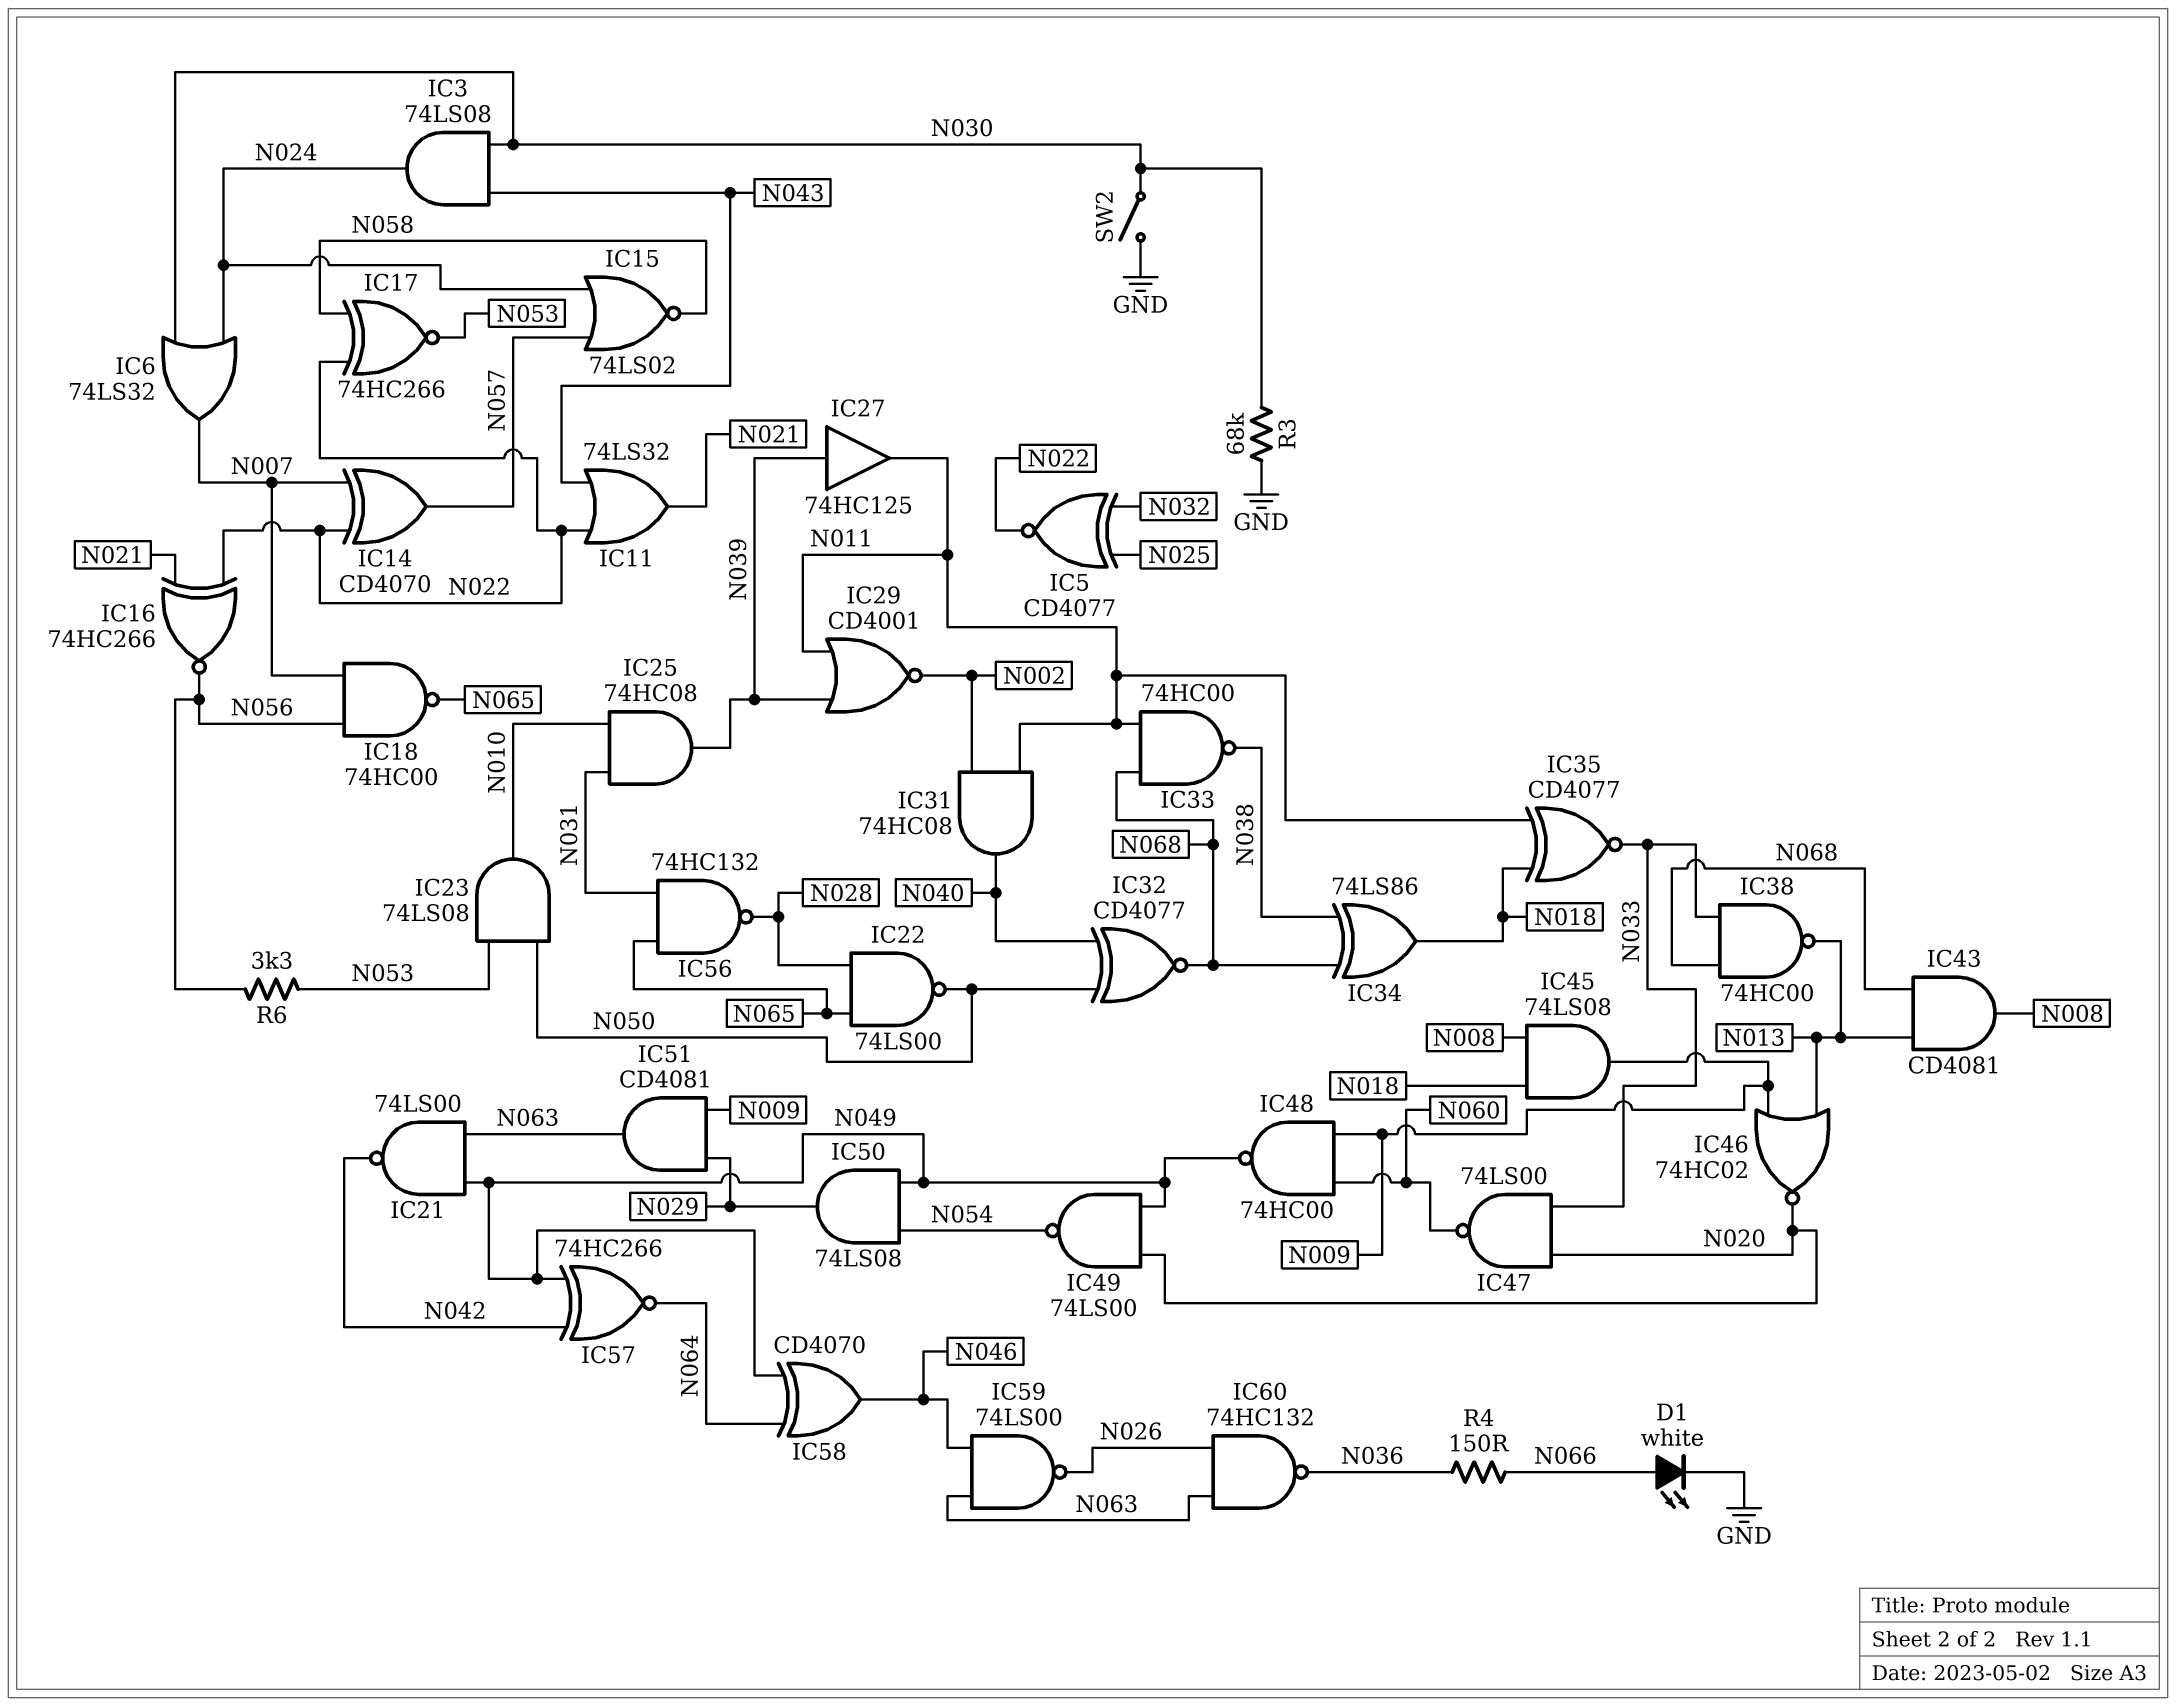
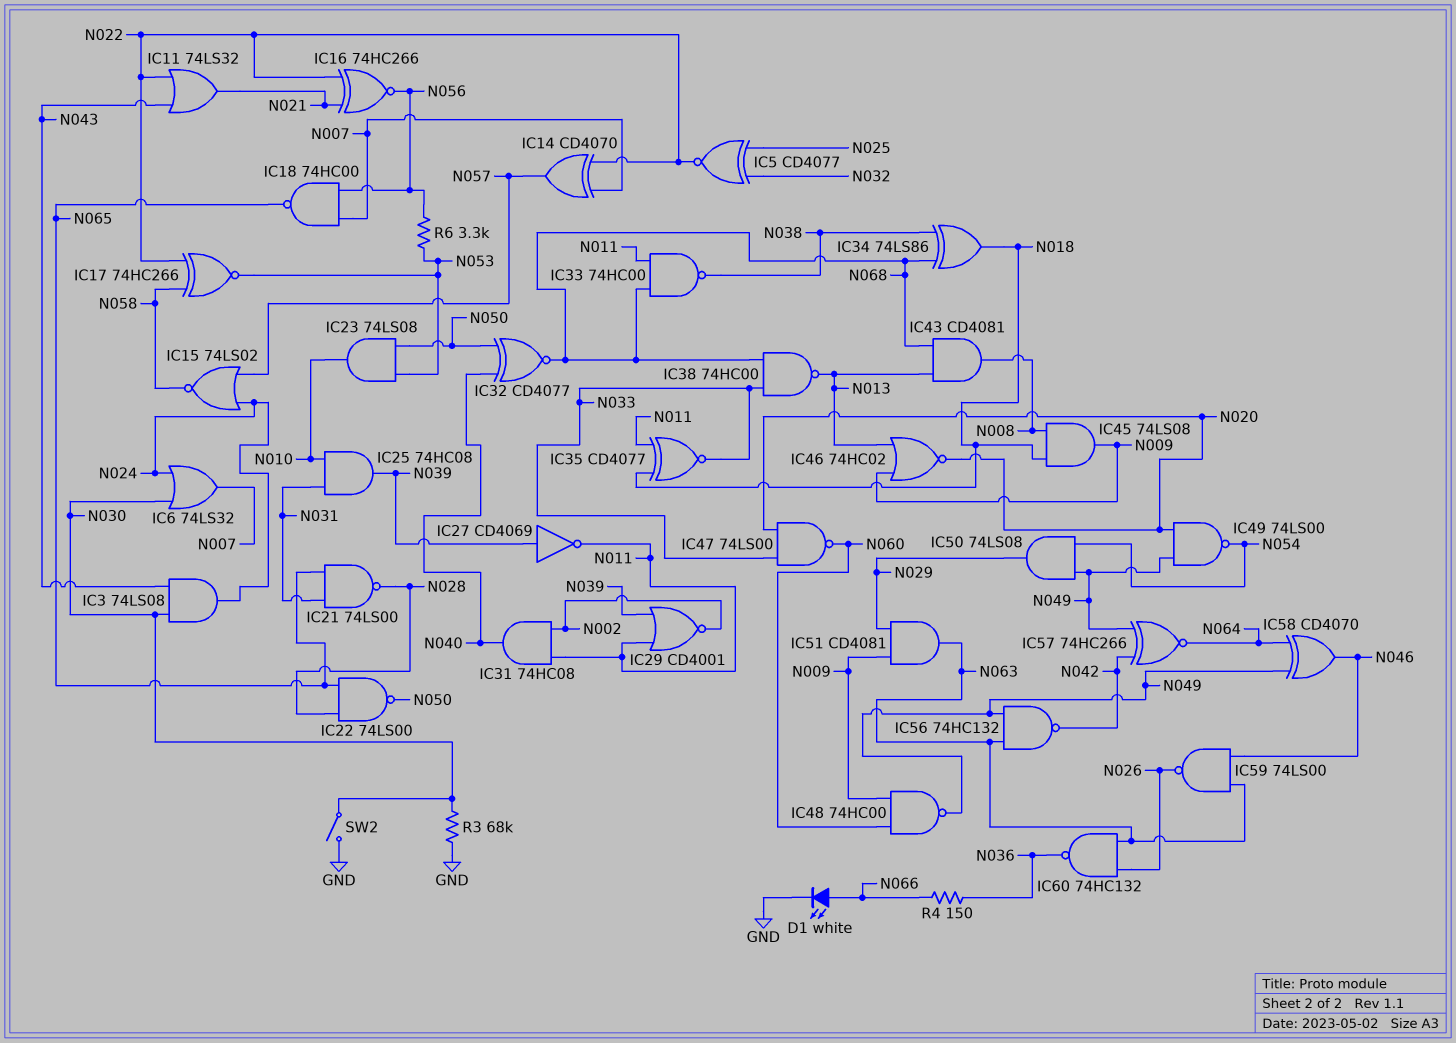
IC21: NAND 74LS00 (in N049, in N063, out N042) -> NAND 74LS00 (in N031, in N065, out N028)
IC27: buffer 74HC125 (in N039, out N011) -> NOT CD4069 (in N039, out N011)
IC56: NAND 74HC132 (in N031, in N065, out N028) -> NAND 74HC132 (in N049, in N063, out N042)

